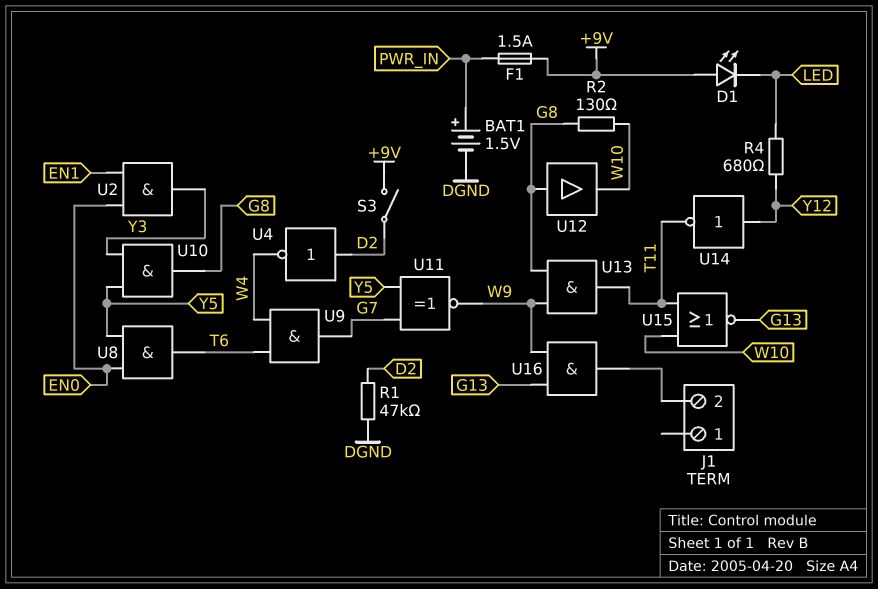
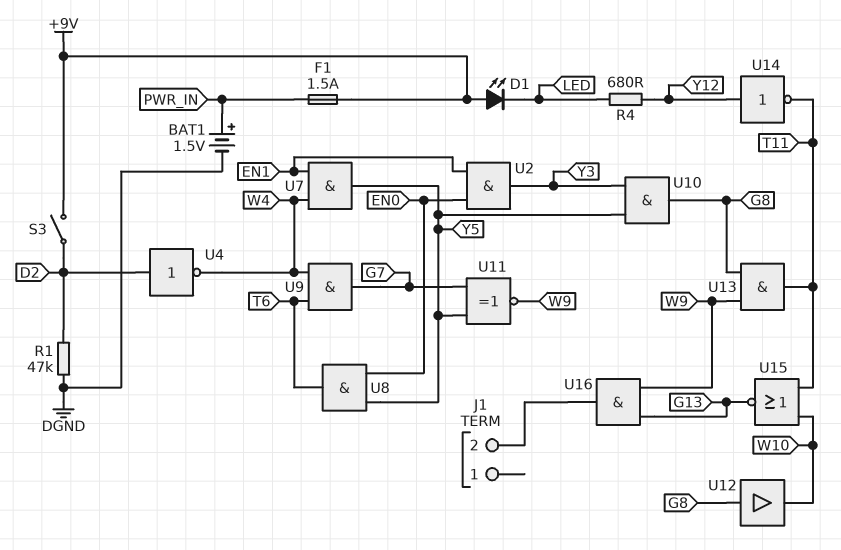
R2: 130 (G8, W10) -> none
U7: none -> AND (in EN1, in W4, out Y5)

